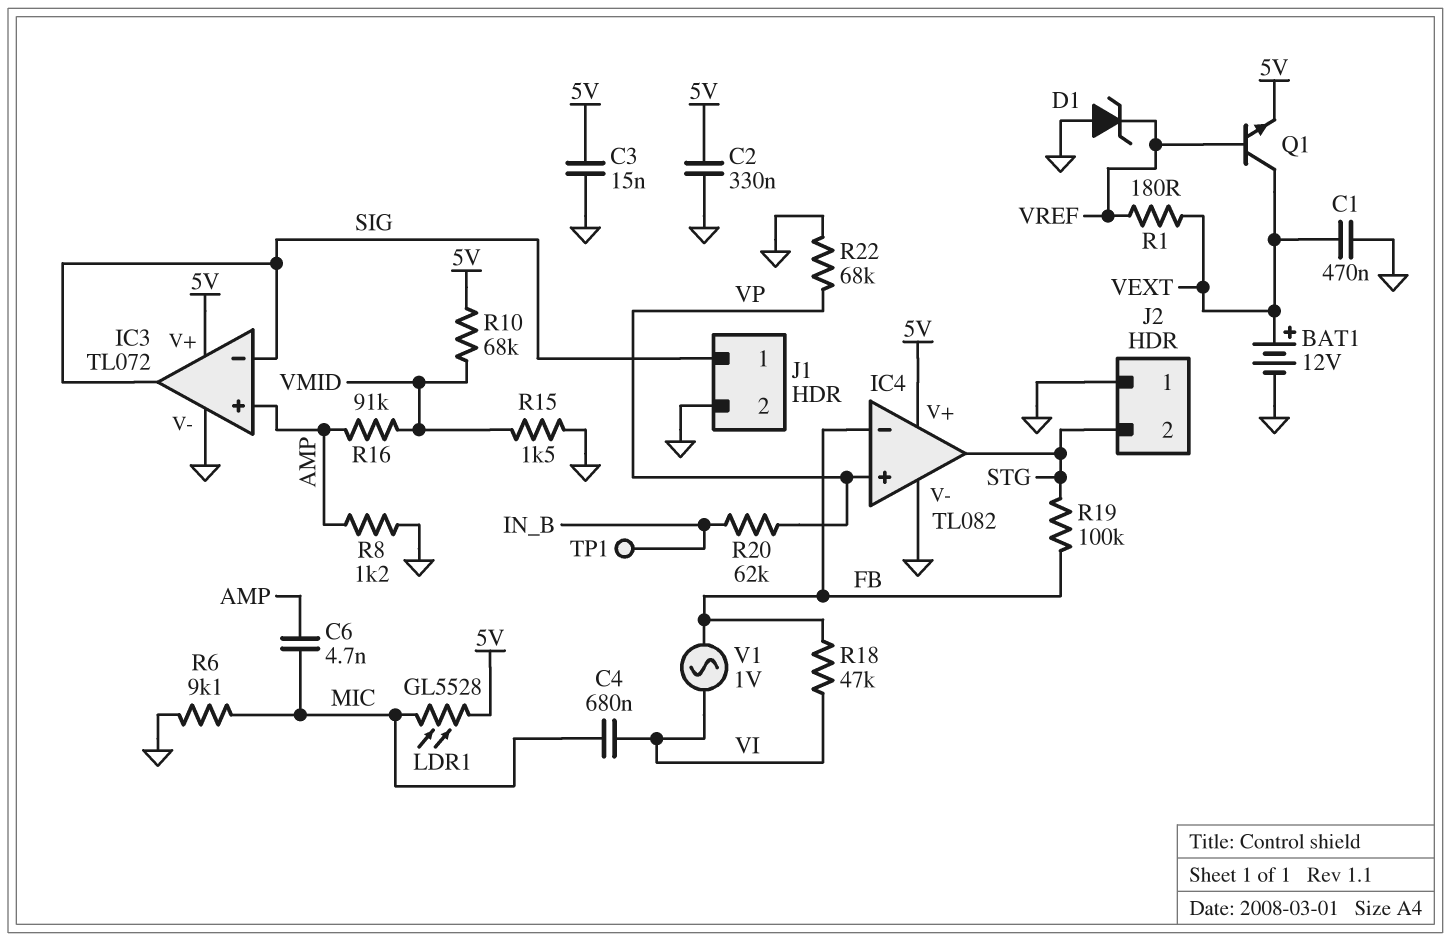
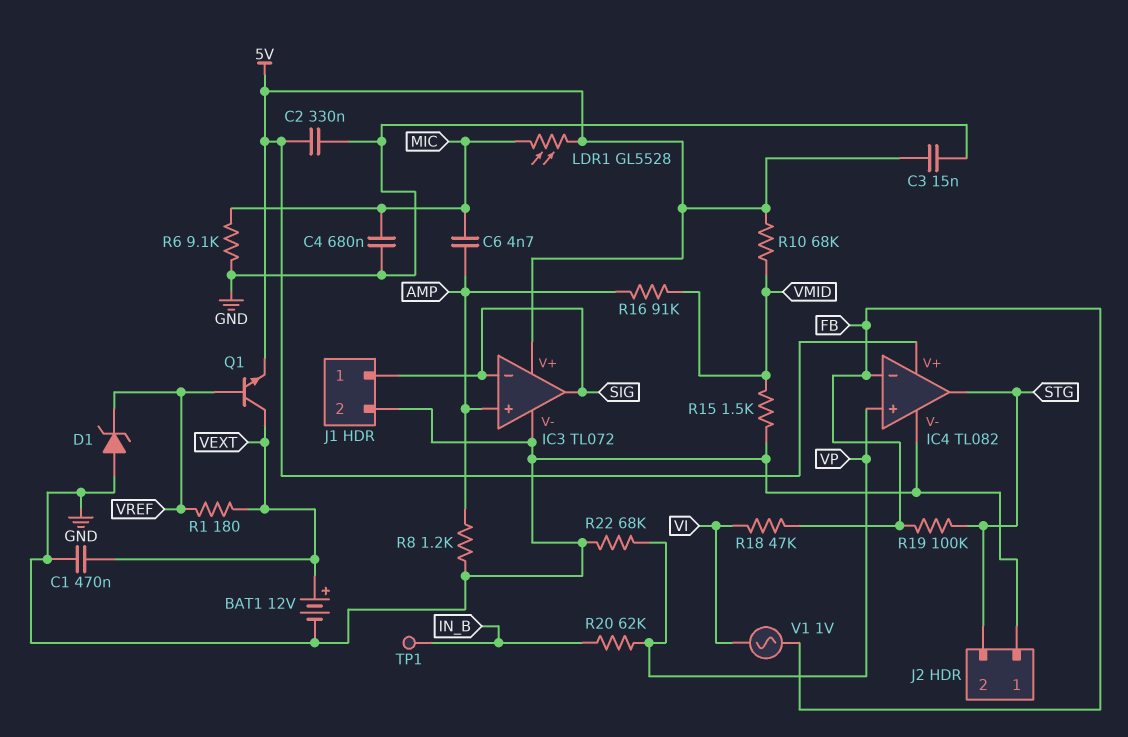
C4: 680nF (MIC, VI) -> 680nF (GND, MIC)

